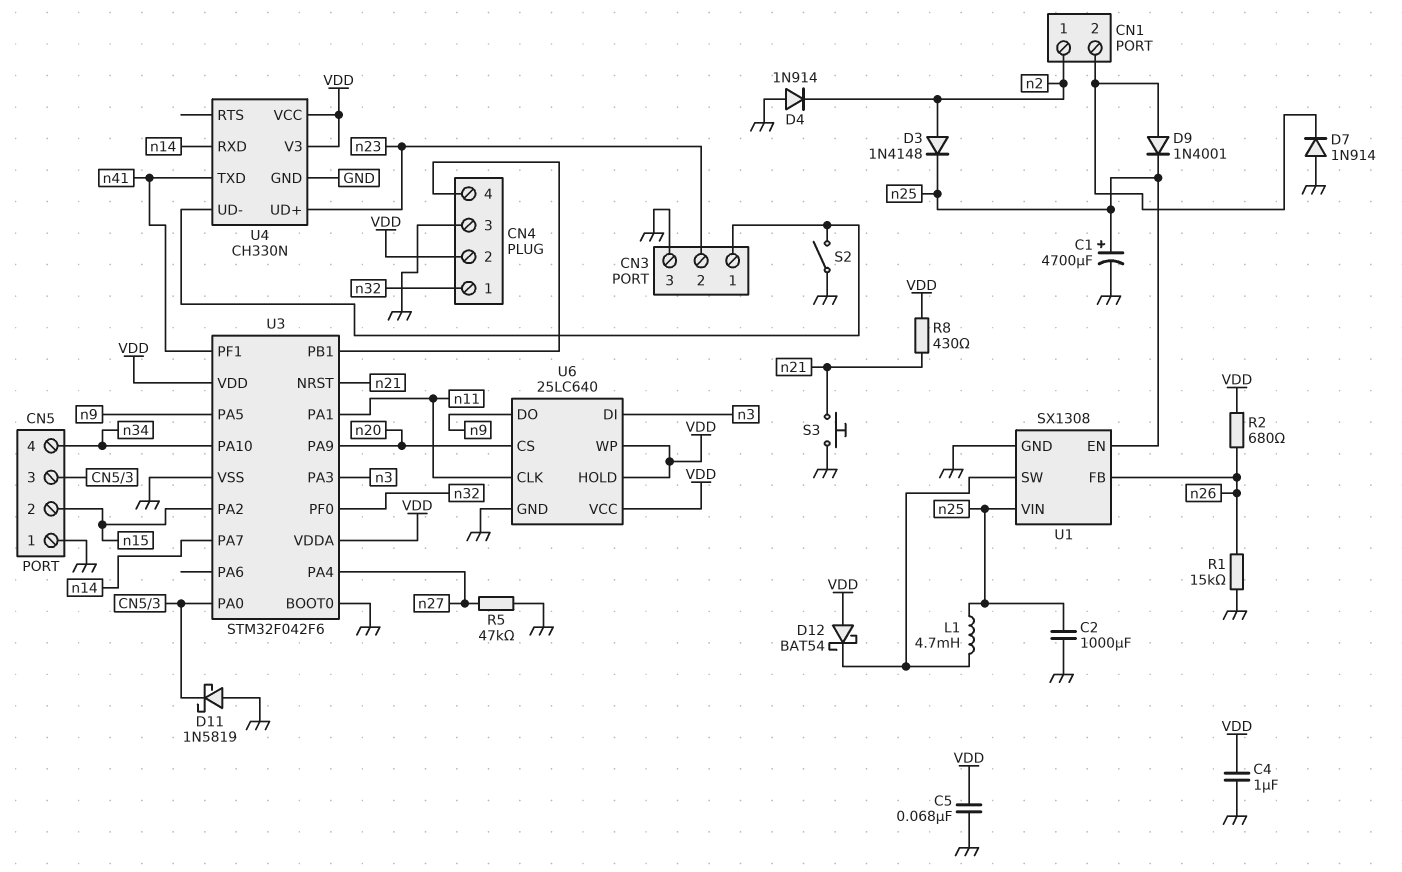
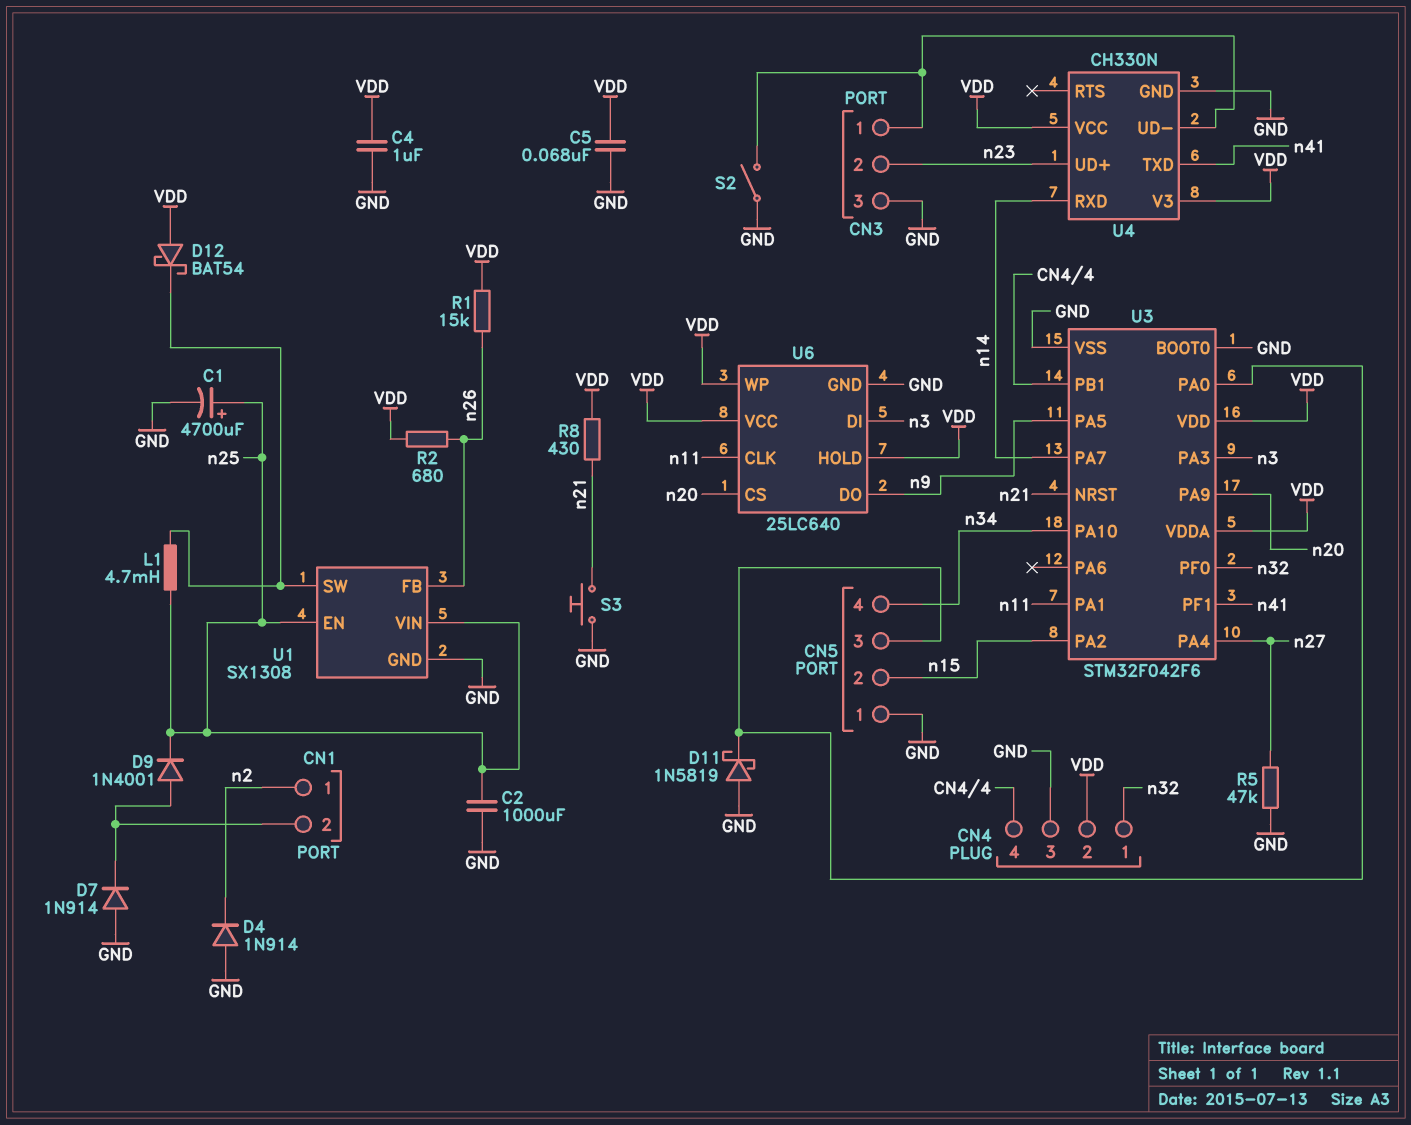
D3: diode 1N4148 (A n2, K n25) -> none
R1: 15k (GND, n26) -> 15k (VDD, n26)

